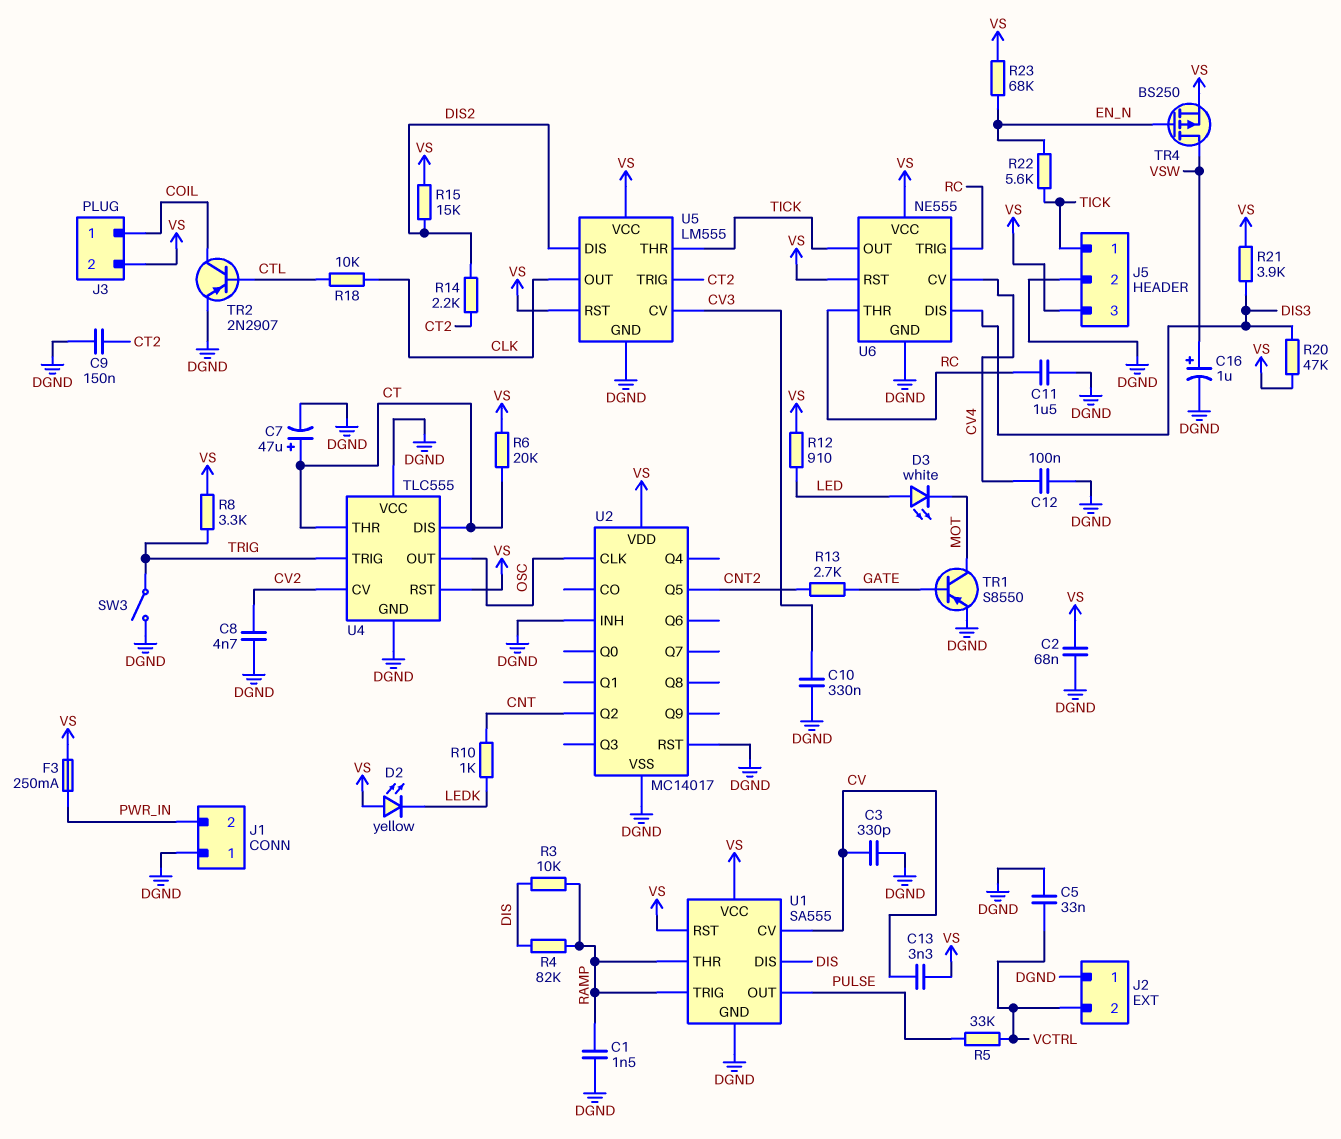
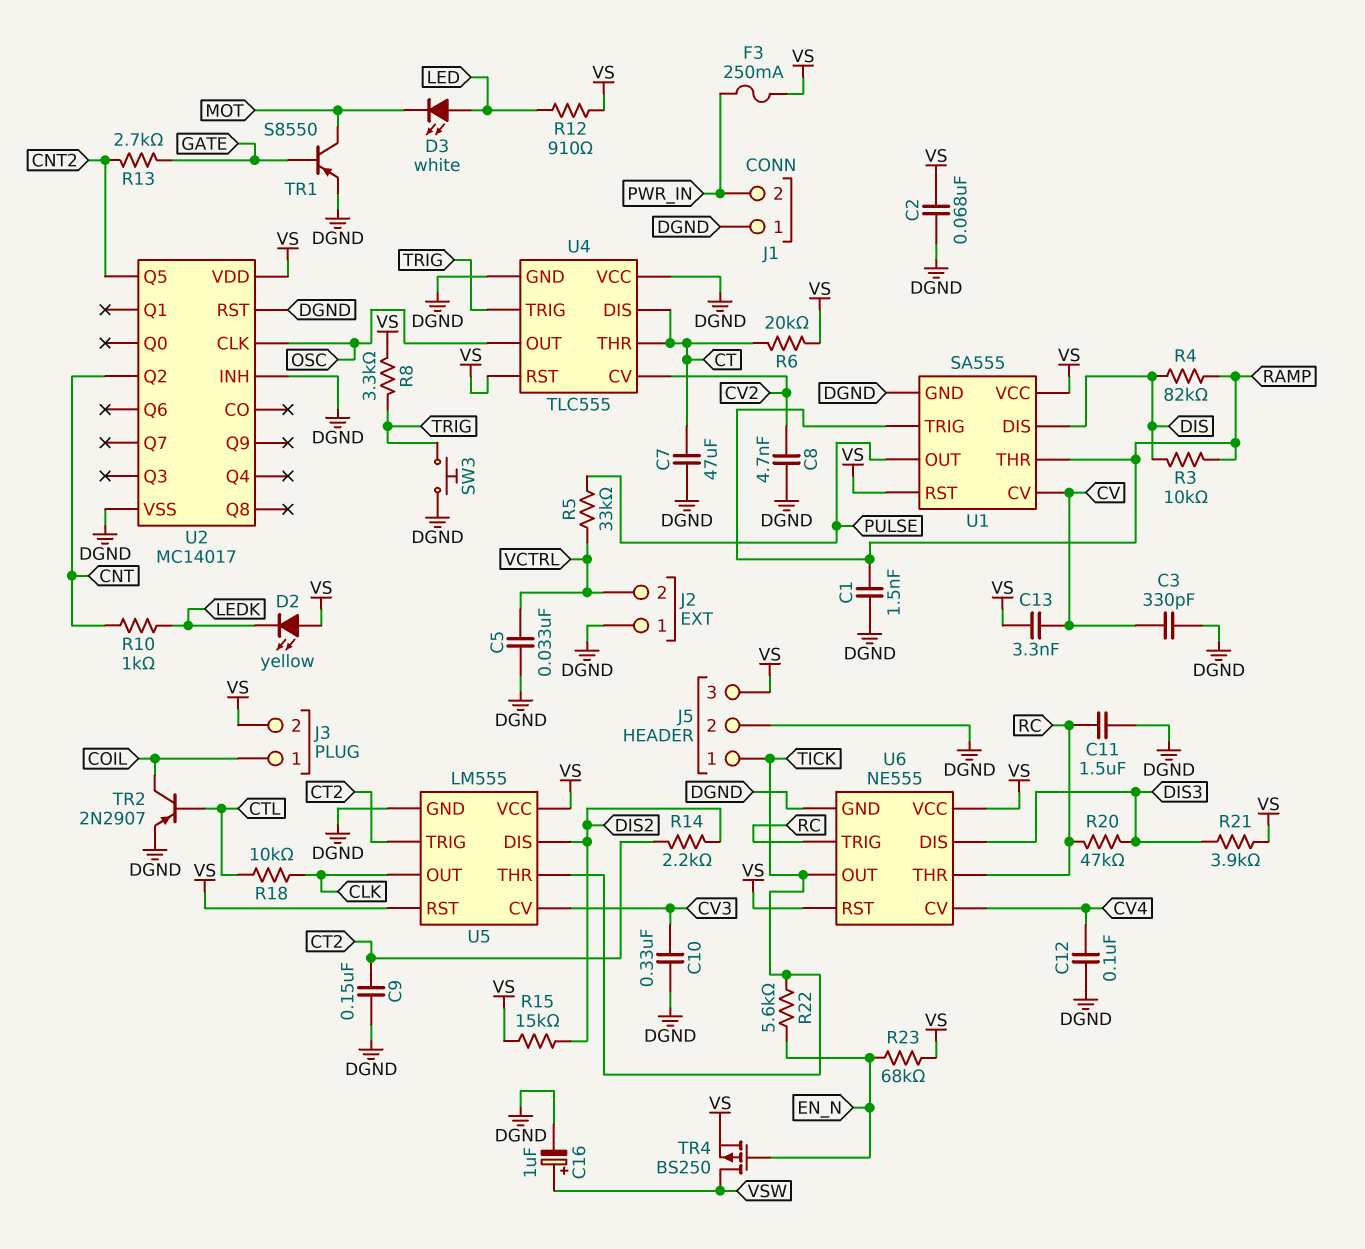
C7: 47uF (plus CT, minus DGND) -> 47uF (CT, DGND)
R20: 47k (DIS3, VS) -> 47k (DIS3, RC)
SW3: switch (DGND, TRIG) -> button (DGND, TRIG)

